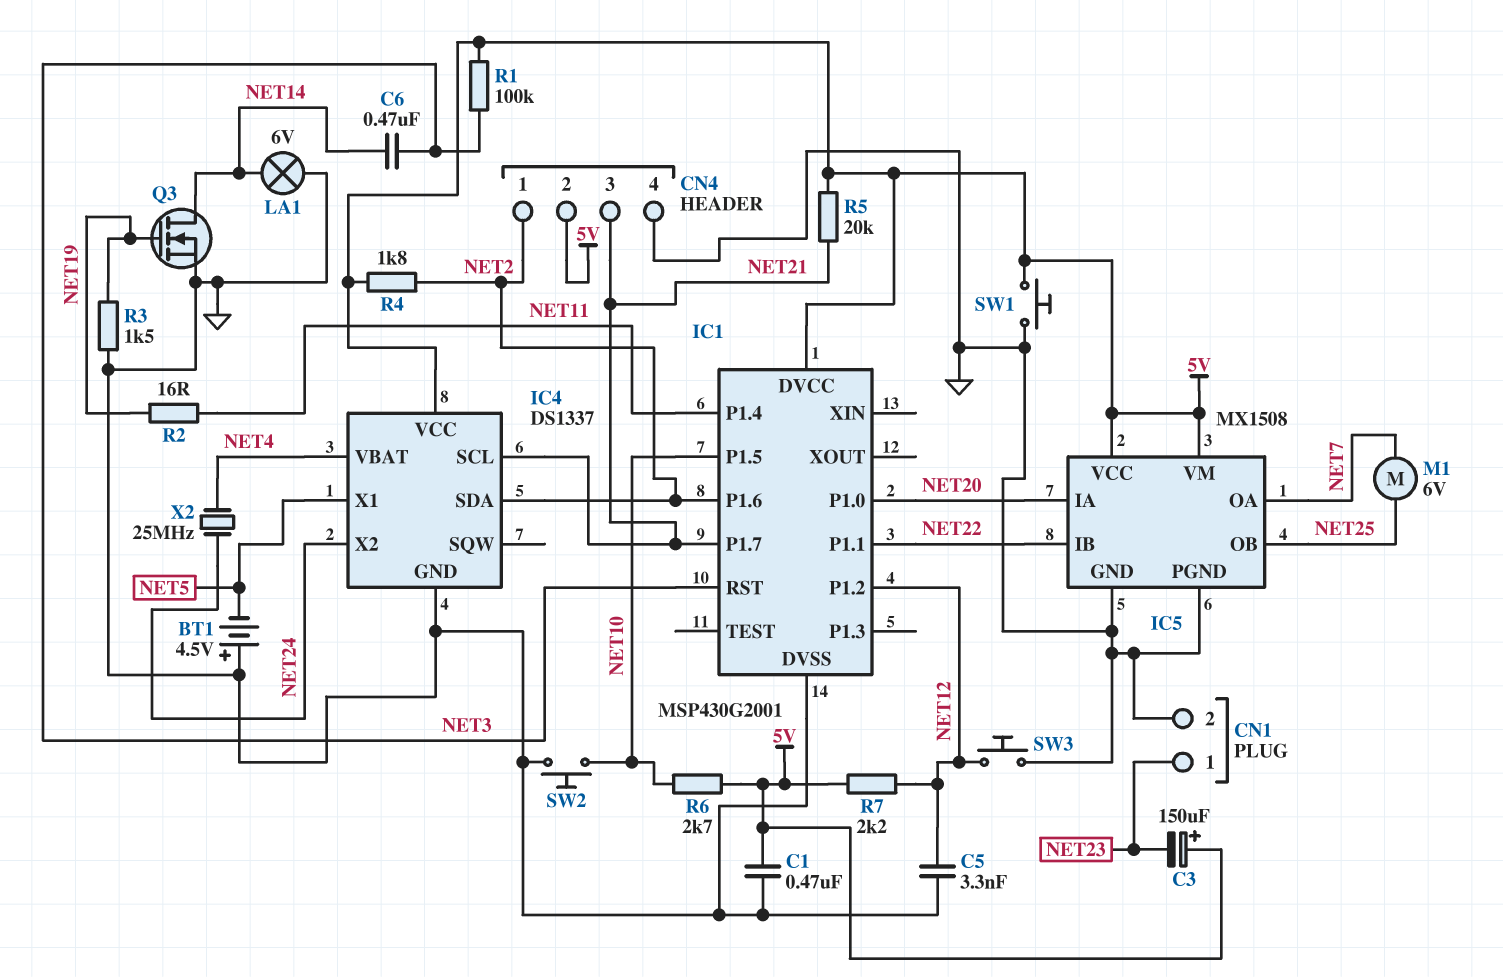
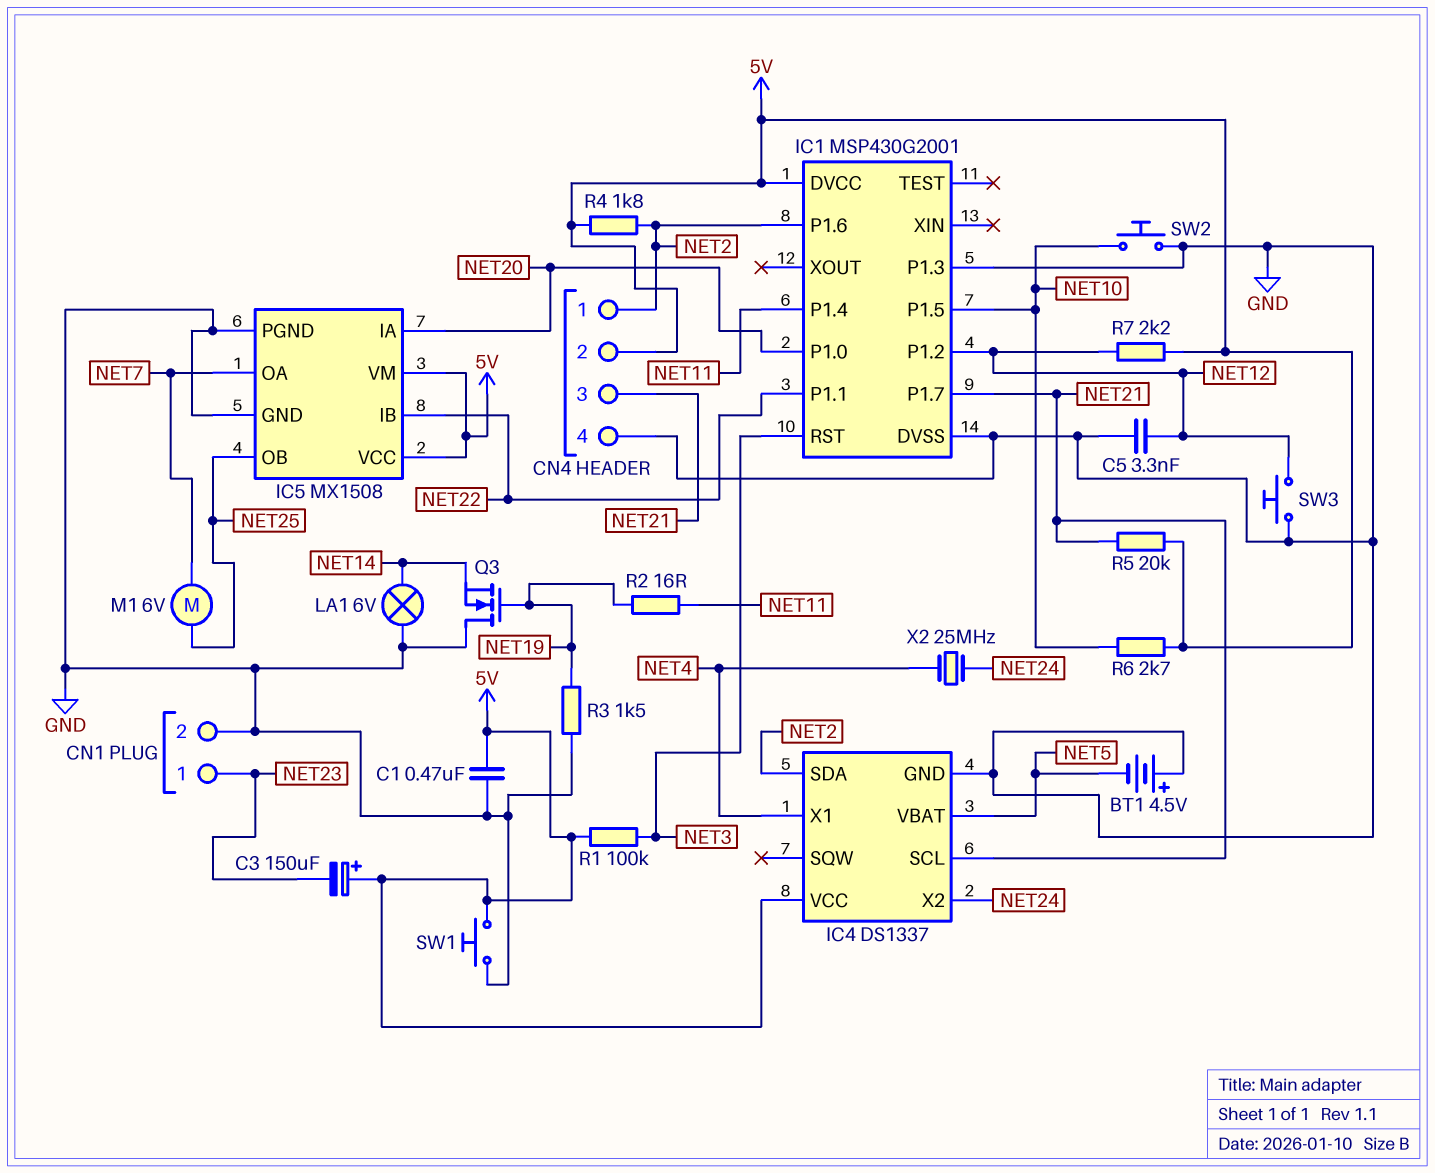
C6: 470nF (NET3, NET14) -> none
IC1 pin P1.3: none -> GND
IC4 pin VBAT: NET4 -> NET5
IC4 pin X1: NET5 -> NET4
Q3: NMOS (G NET19, D NET14, S GND) -> NMOS (G NET19, D GND, S NET14)

